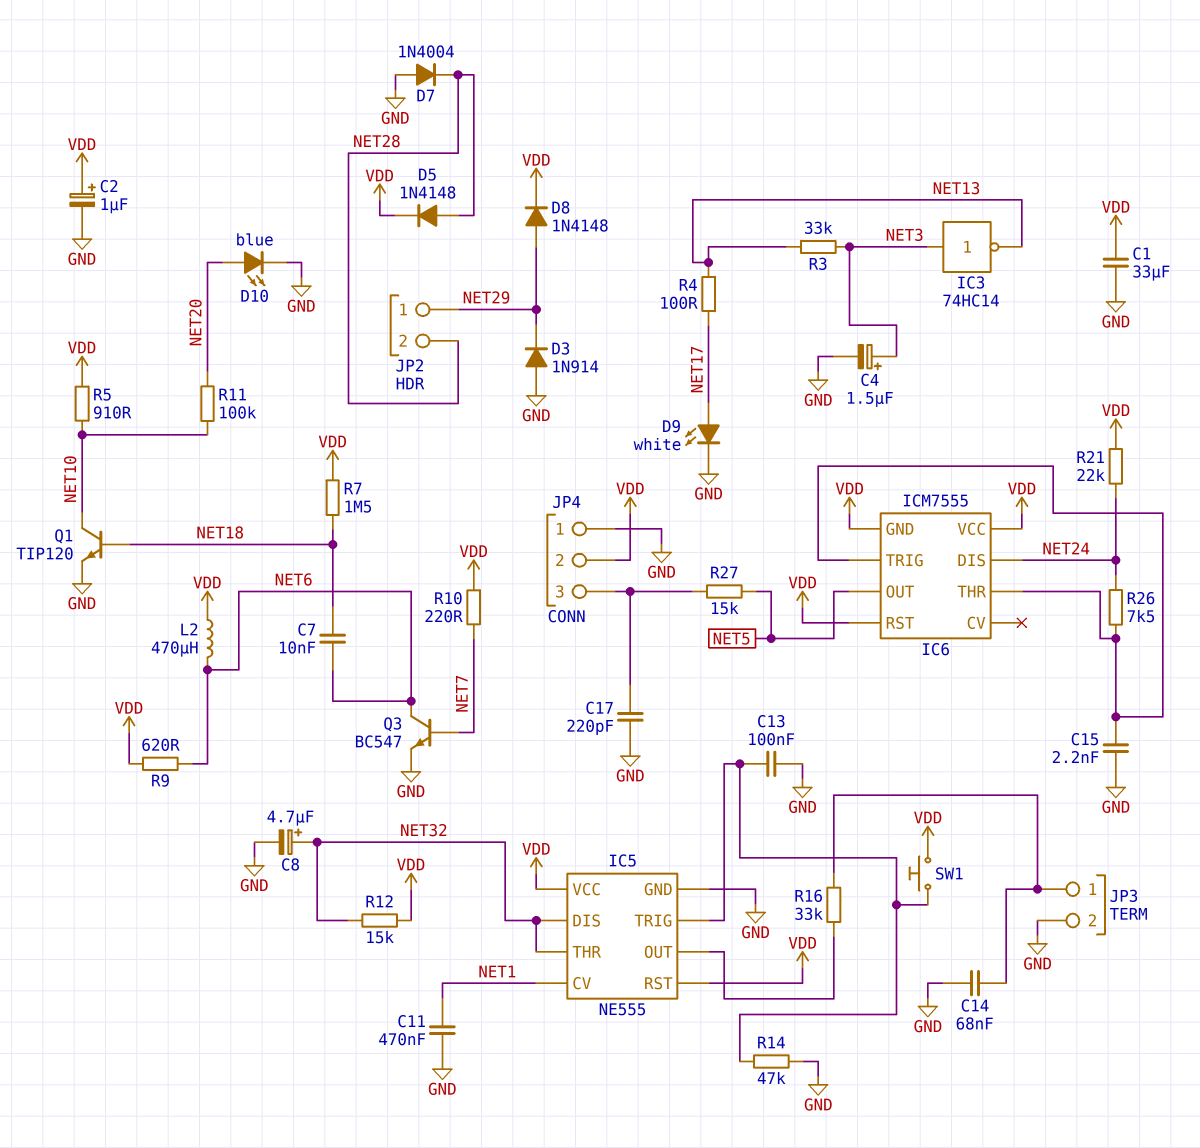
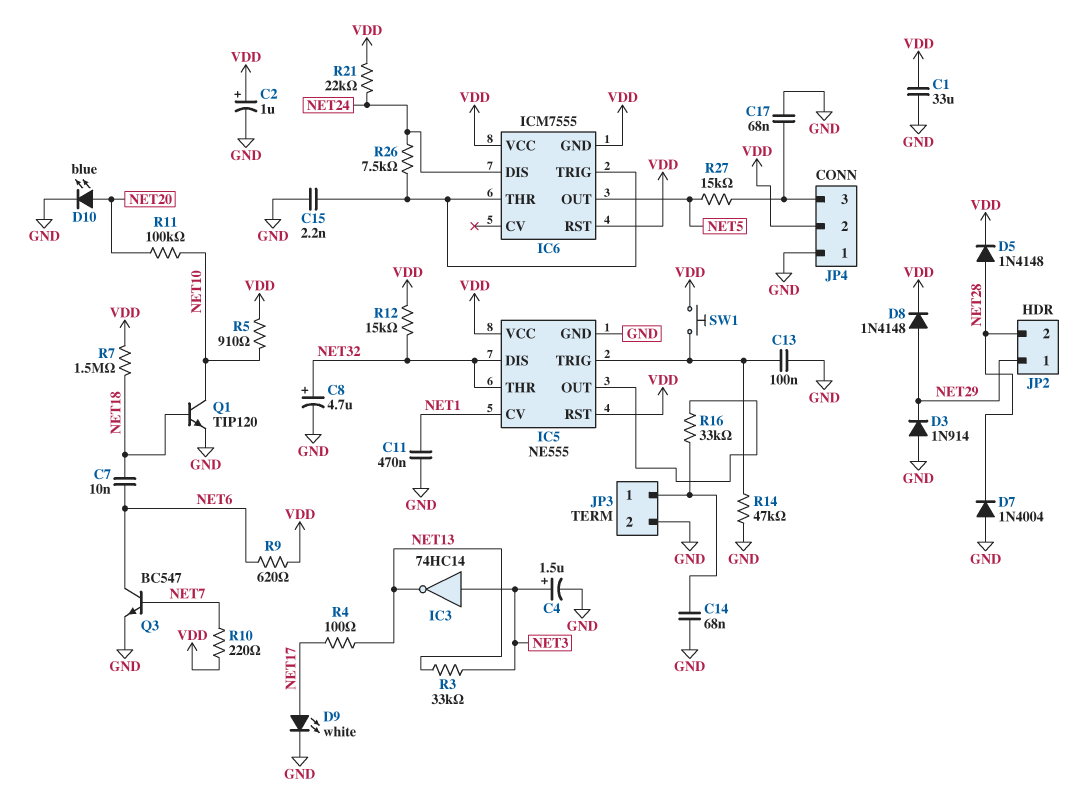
C17: 220pF (GND, JP4/3) -> 68nF (GND, JP4/3)
L2: 470uH (NET6, VDD) -> none

